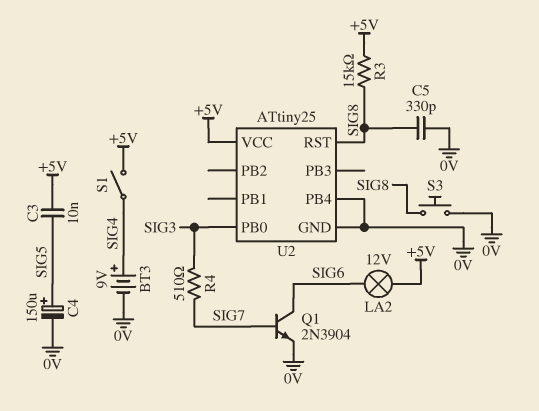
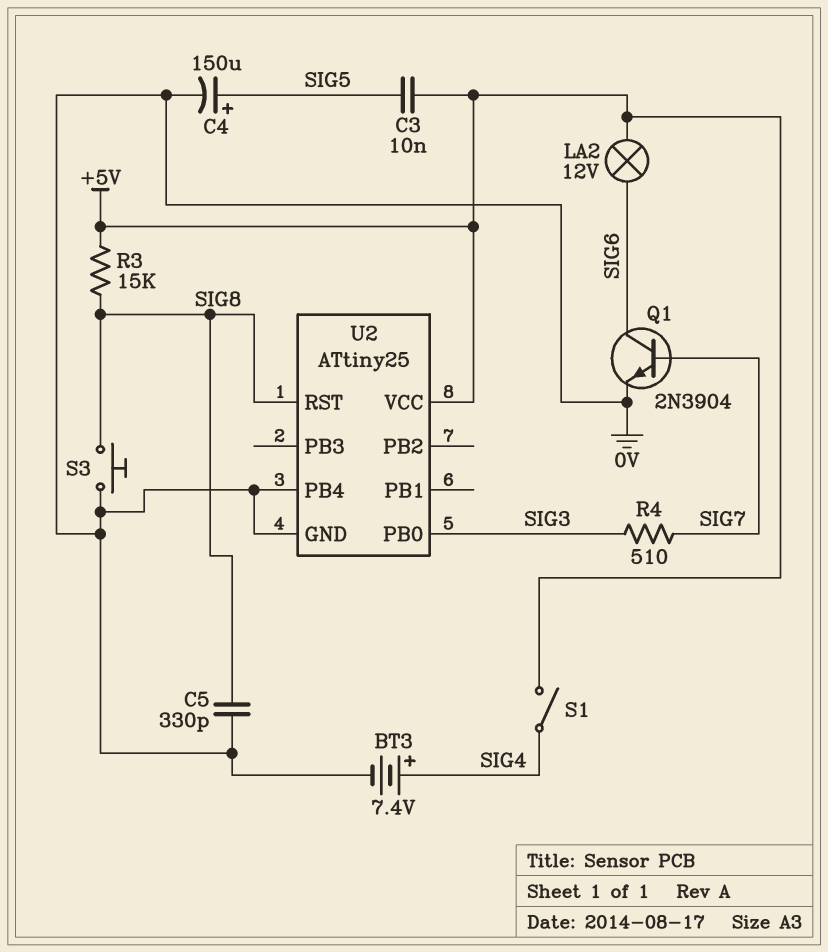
BT3: 9V (plus SIG4, minus 0V) -> 7.4V (plus SIG4, minus 0V)

